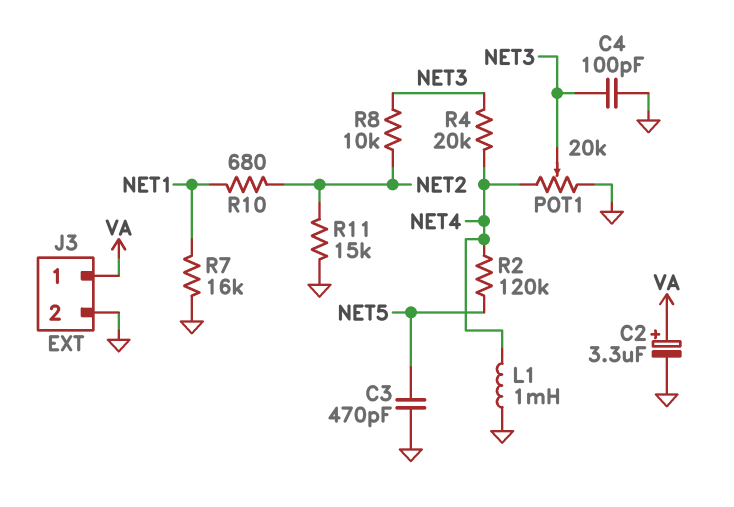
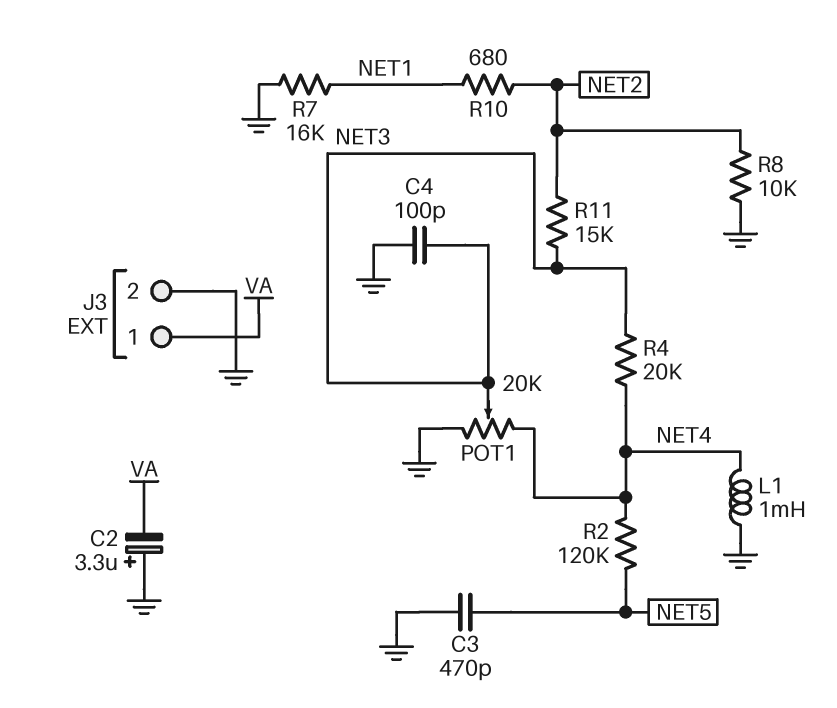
C2: 3.3uF (plus VA, minus GND) -> 3.3uF (plus GND, minus VA)
R8: 10k (NET2, NET3) -> 10k (GND, NET2)
R11: 15k (GND, NET2) -> 15k (NET2, NET3)

